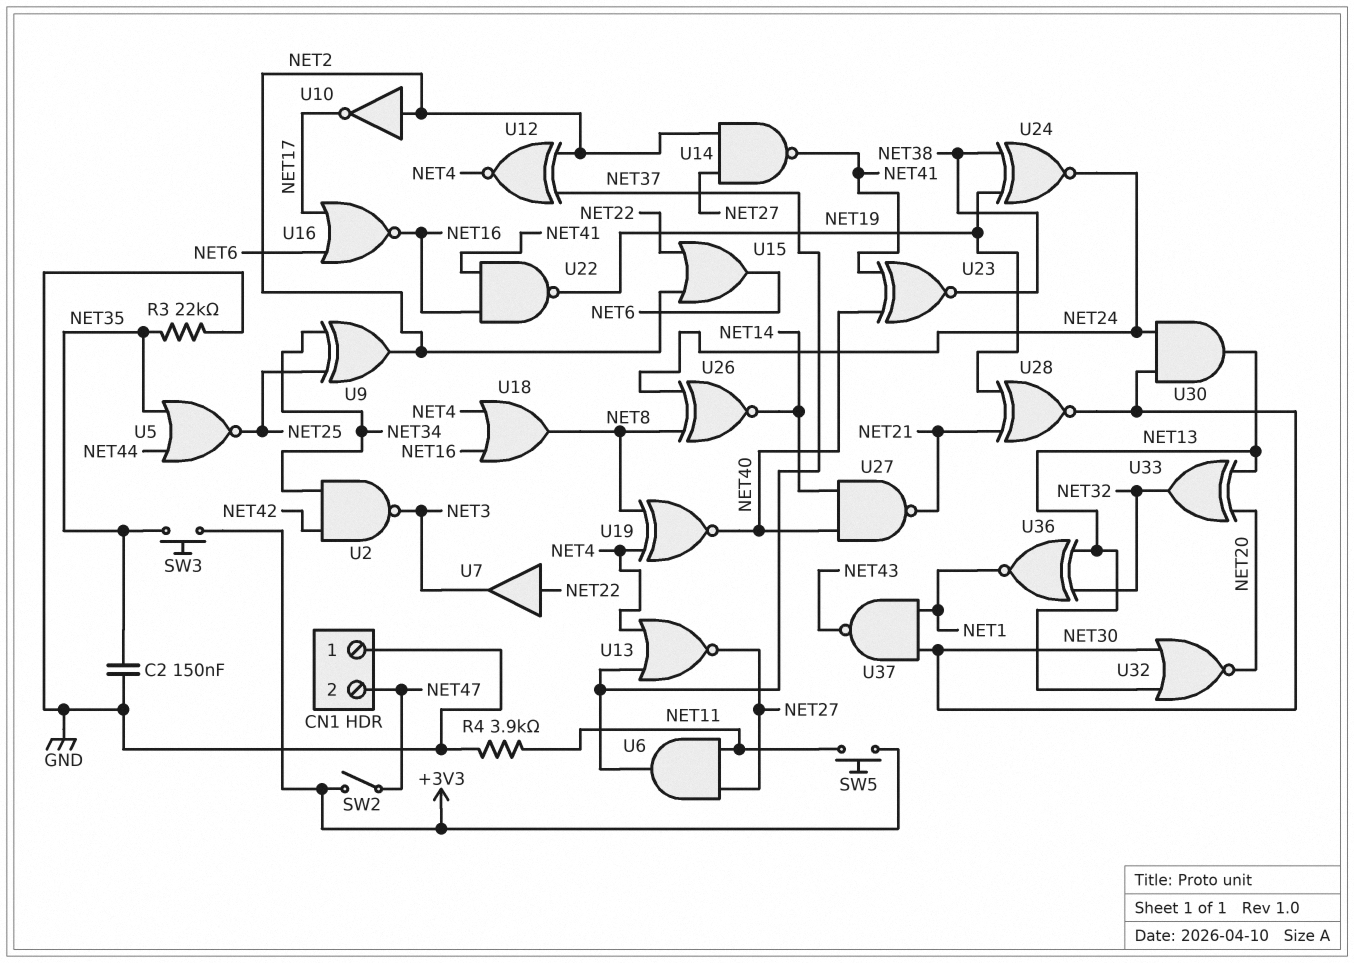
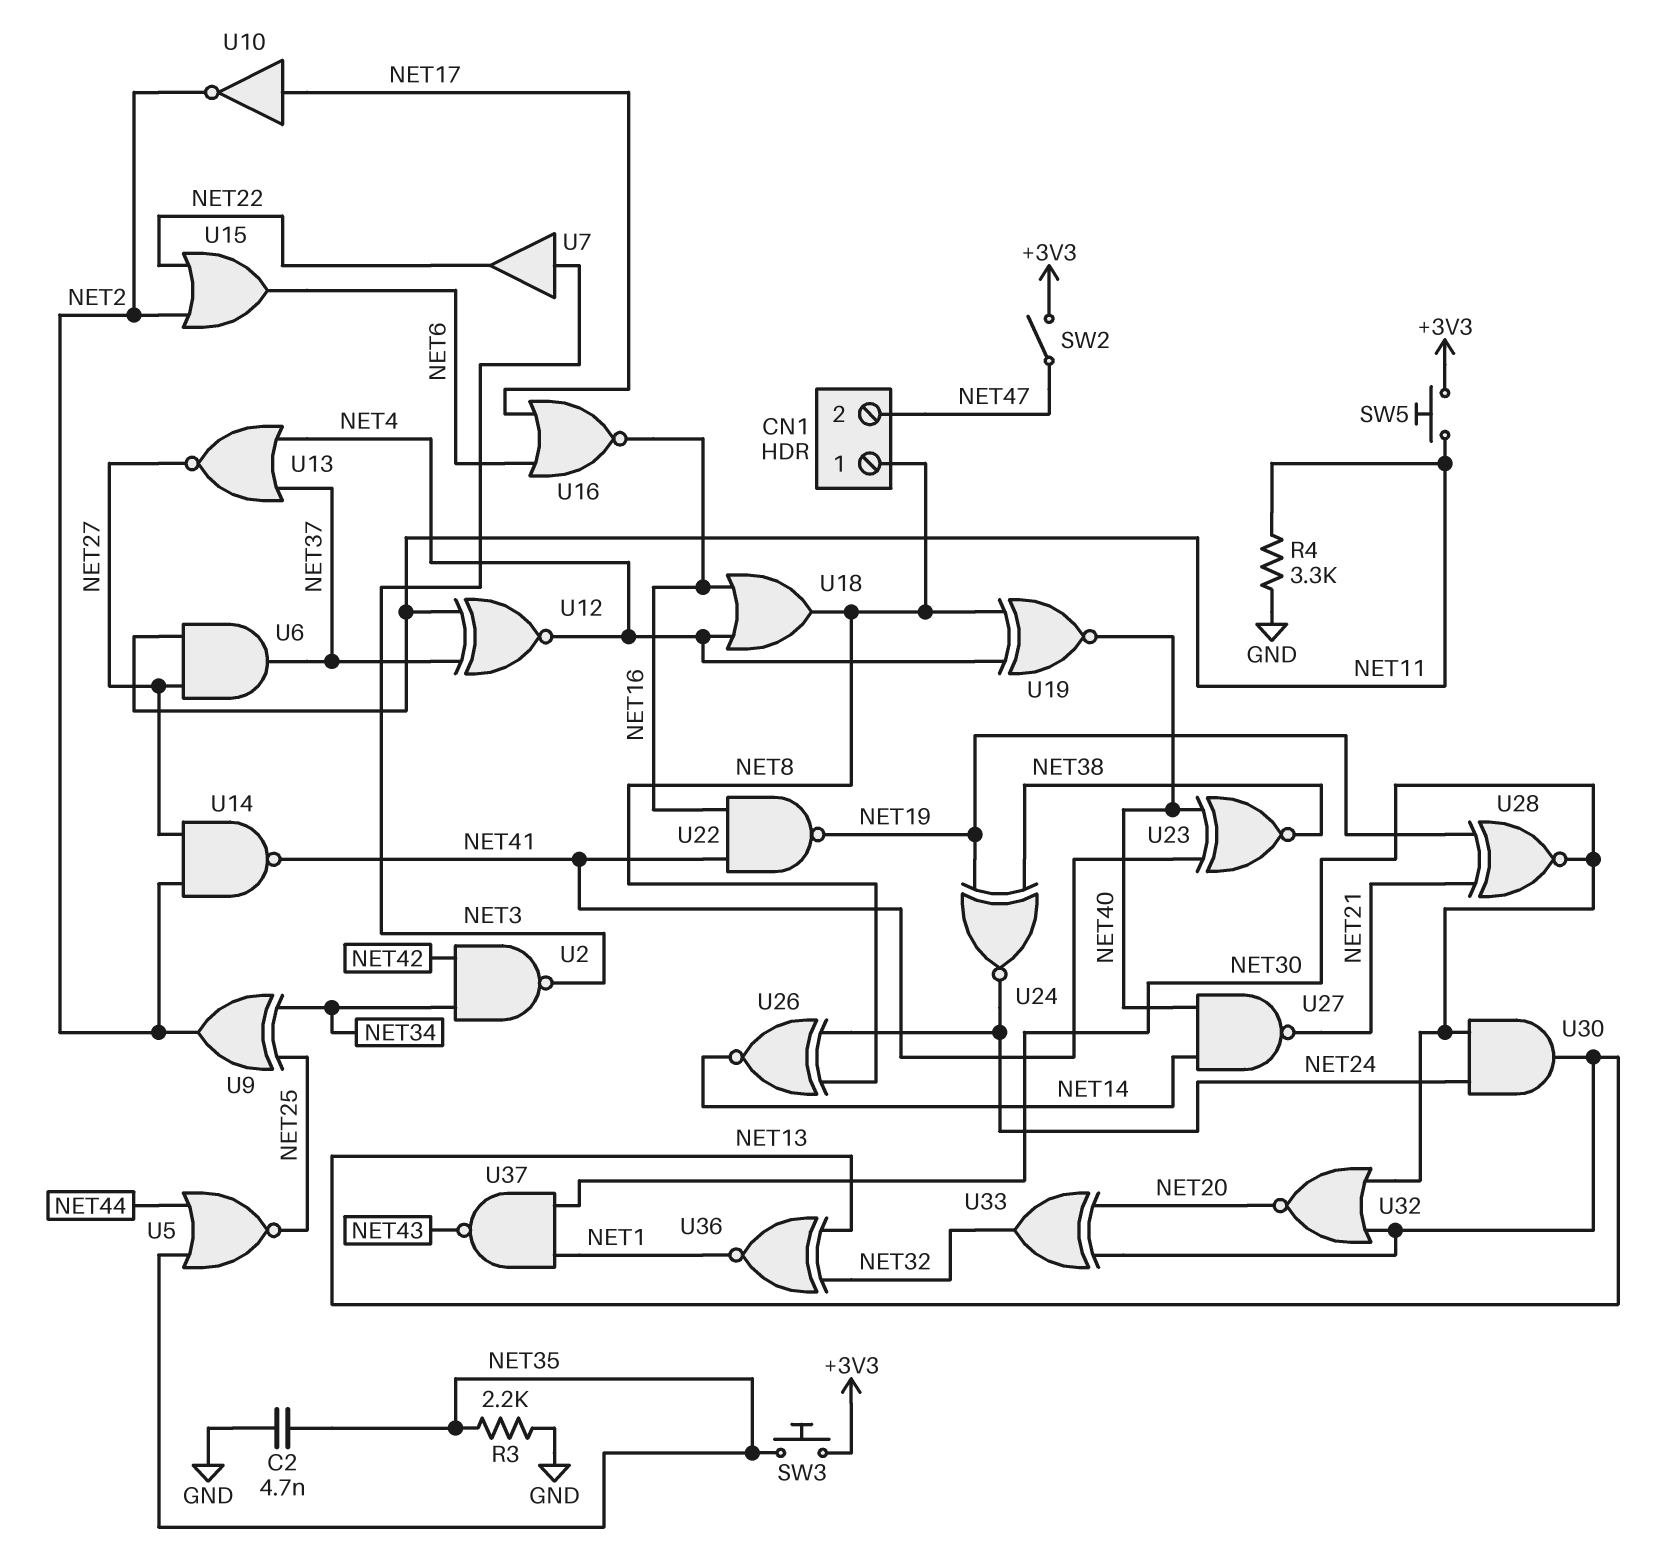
C2: 150nF (GND, NET35) -> 4.7nF (GND, NET35)
CN1 pin 1: GND -> NET8
R3: 22k (GND, NET35) -> 2.2k (GND, NET35)
R4: 3.9k (GND, NET11) -> 3.3k (GND, NET11)
U7: buffer (in NET22, out NET3) -> buffer (in NET3, out NET22)
U10: NOT (in NET2, out NET17) -> NOT (in NET17, out NET2)
U12: XNOR (in NET2, in NET37, out NET4) -> XNOR (in NET11, in NET37, out NET4)

